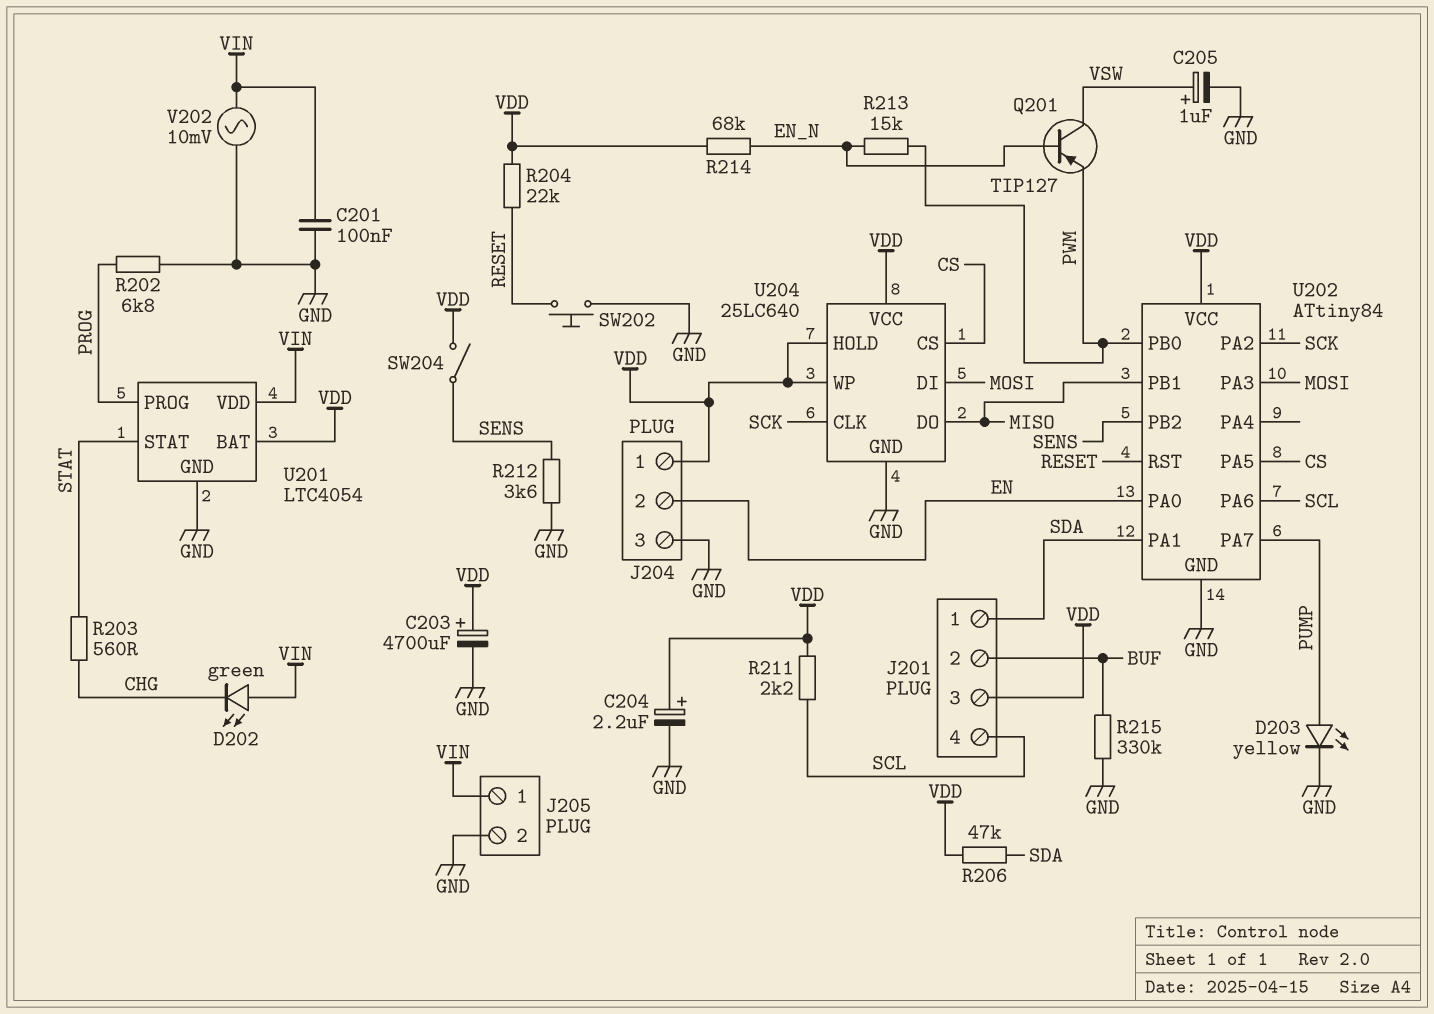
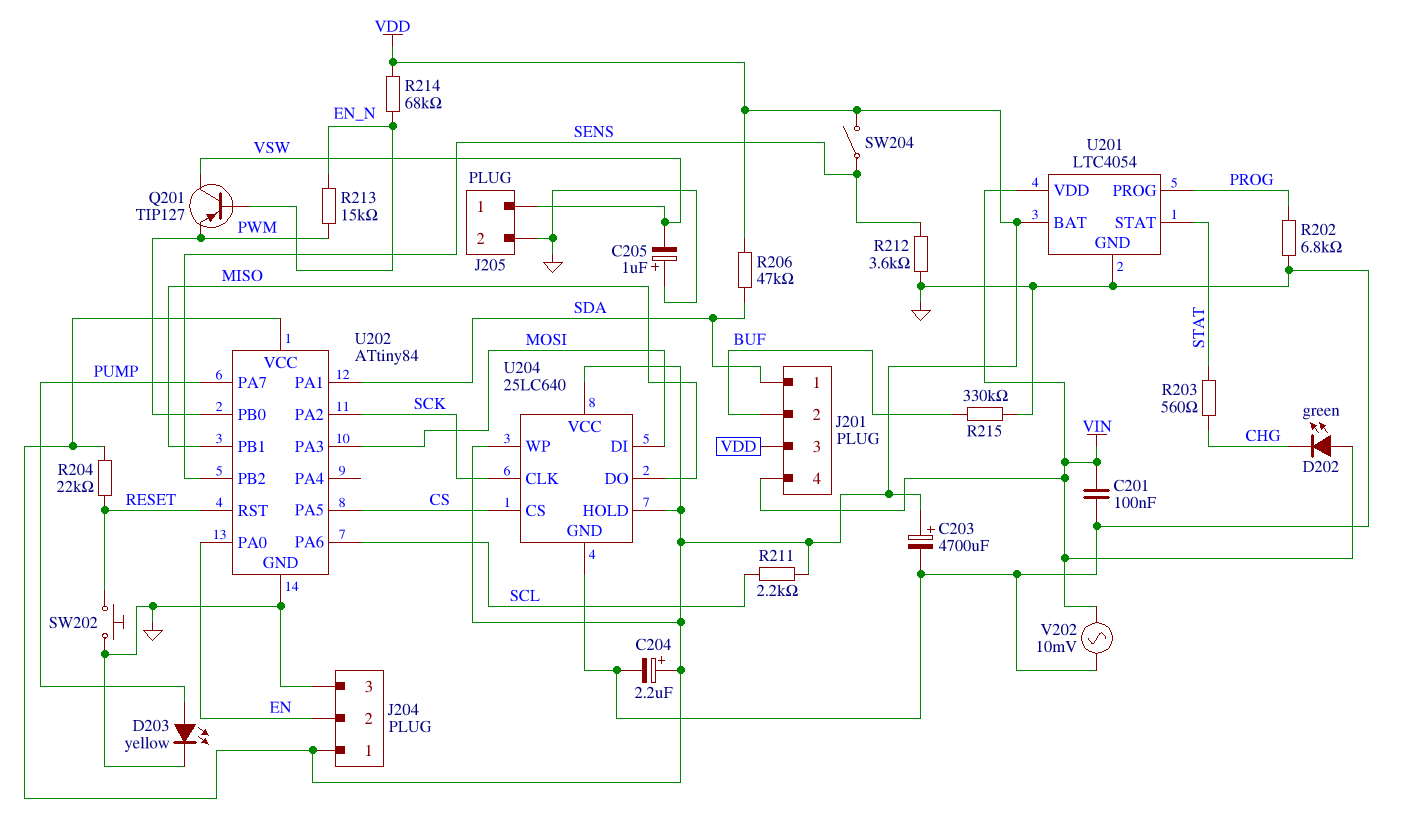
C205: 1uF (plus VSW, minus GND) -> 1uF (plus GND, minus VSW)
J201 pin 4: SCL -> VIN
J205 pin 1: VIN -> VSW

